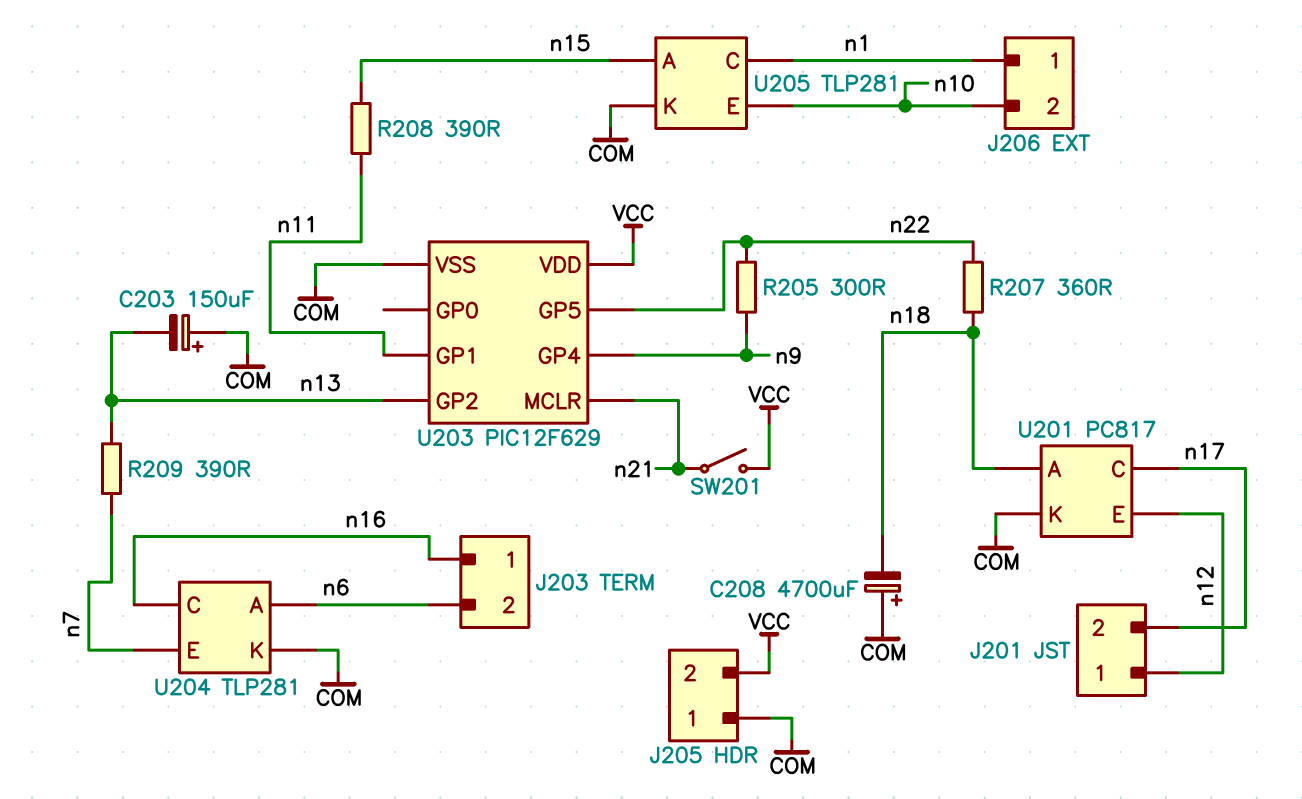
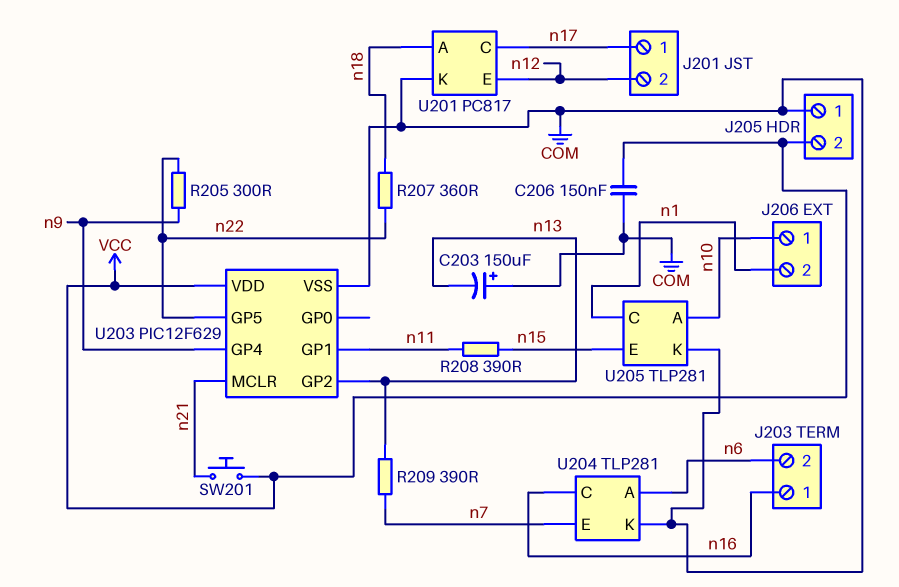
C206: none -> 150nF (COM, VCC)
C208: 4700uF (plus COM, minus n18) -> none
J201 pin 1: n12 -> n17
J201 pin 2: n17 -> n12
J206 pin 1: n1 -> n10
J206 pin 2: n10 -> n1
SW201: switch (VCC, n21) -> button (VCC, n21)
U205 pin A: n15 -> n10
U205 pin E: n10 -> n15

